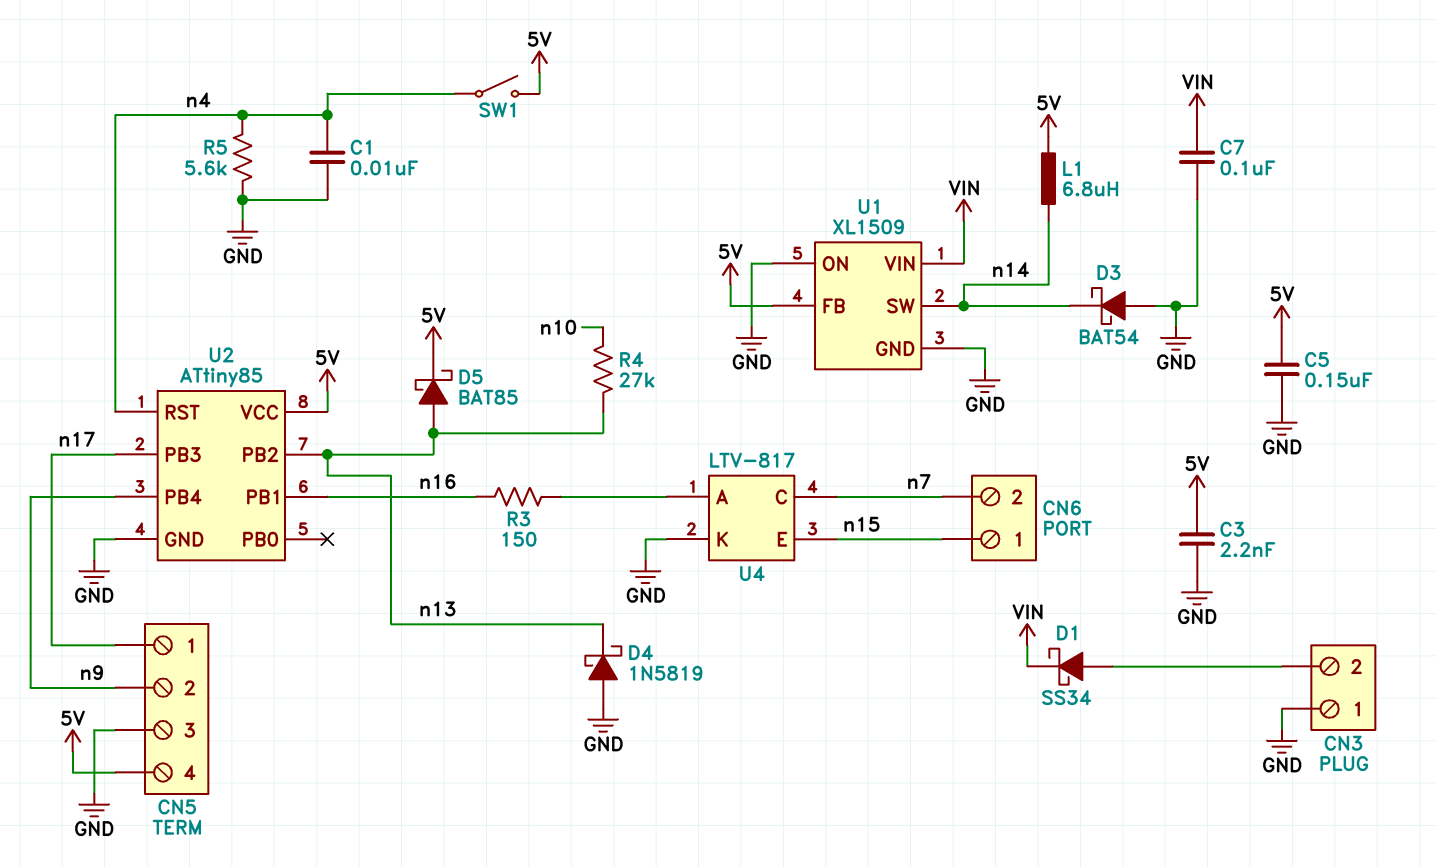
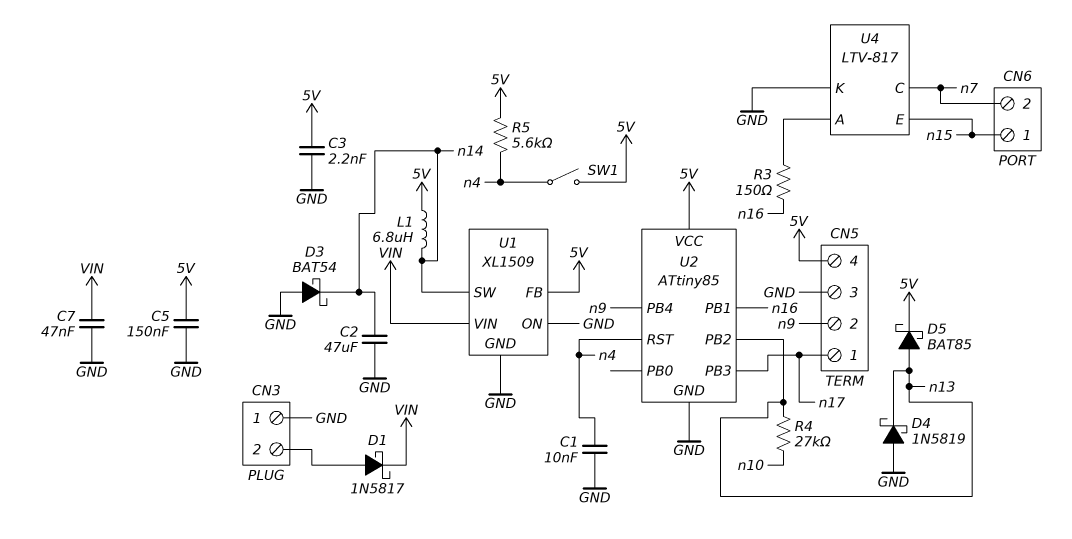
C2: none -> 47uF (GND, n14)
C7: 100nF (GND, VIN) -> 47nF (GND, VIN)
D1: schottky SS34 (A CN3/2, K VIN) -> schottky 1N5817 (A CN3/2, K VIN)
R5: 5.6k (GND, n4) -> 5.6k (5V, n4)

